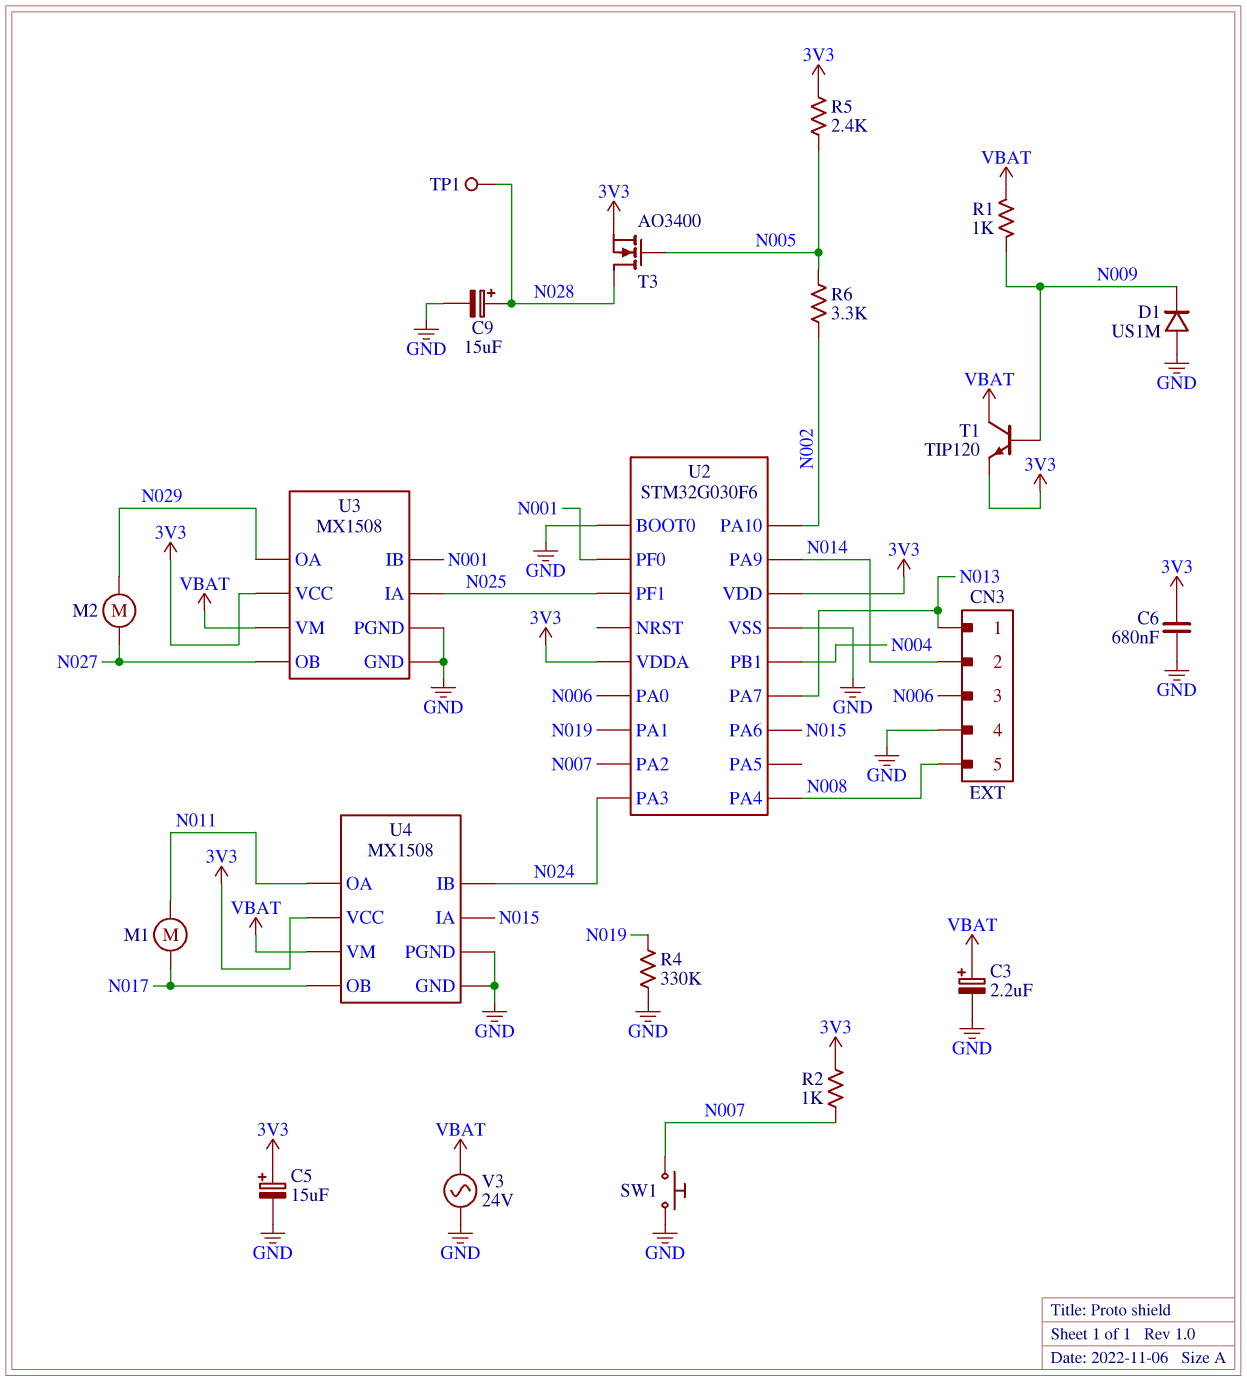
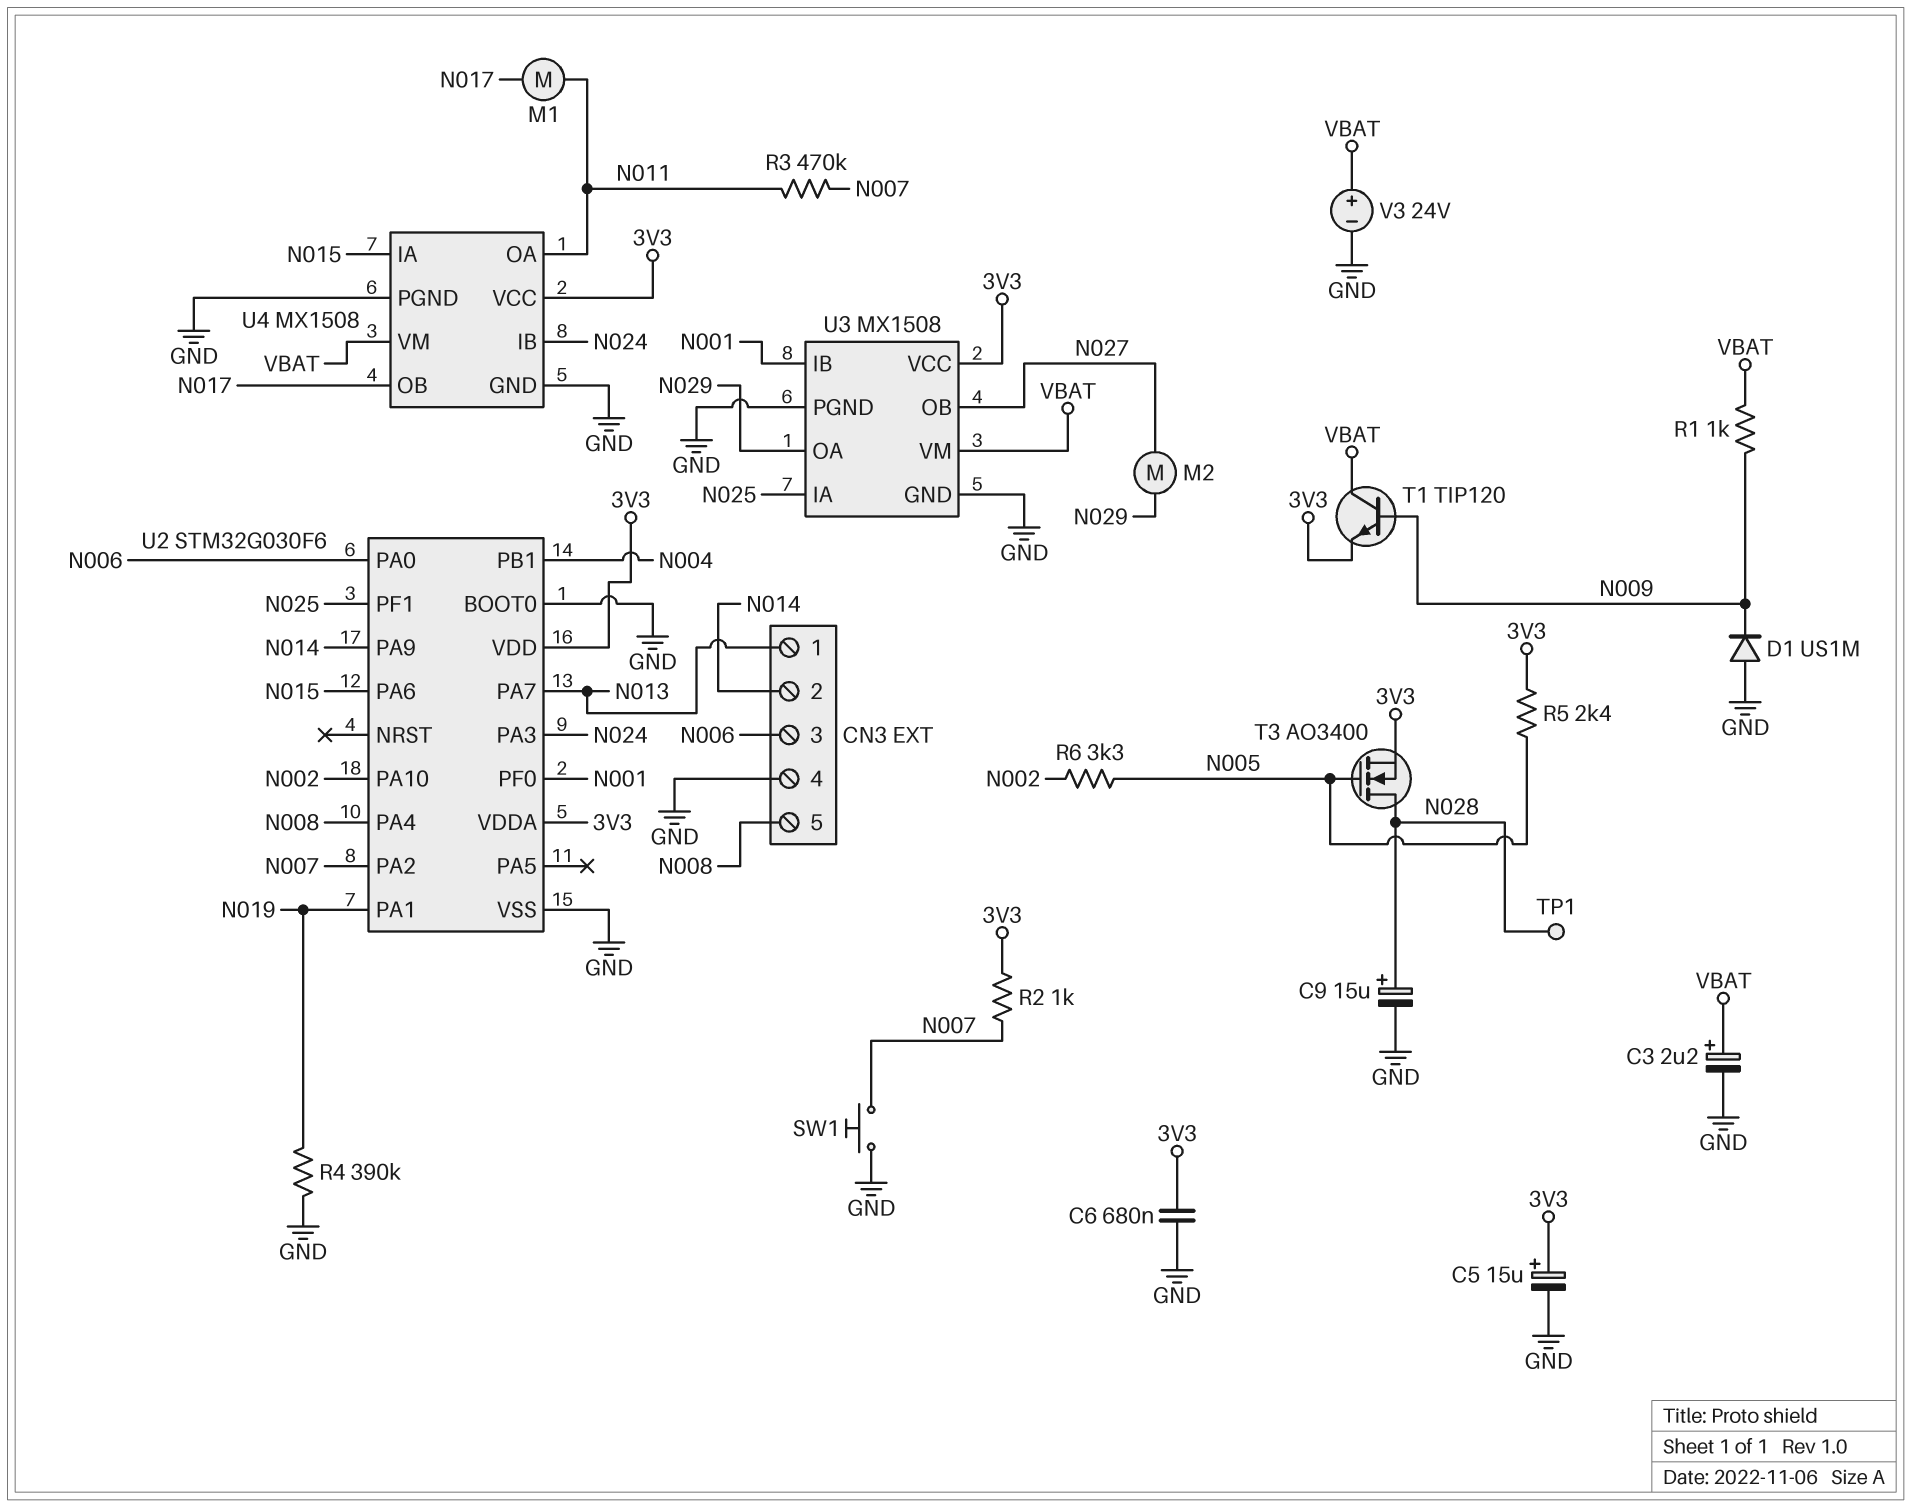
R3: none -> 470k (N007, N011)
R4: 330k (GND, N019) -> 390k (GND, N019)
V3: AC 24V (GND, VBAT) -> 24V (plus VBAT, minus GND)

